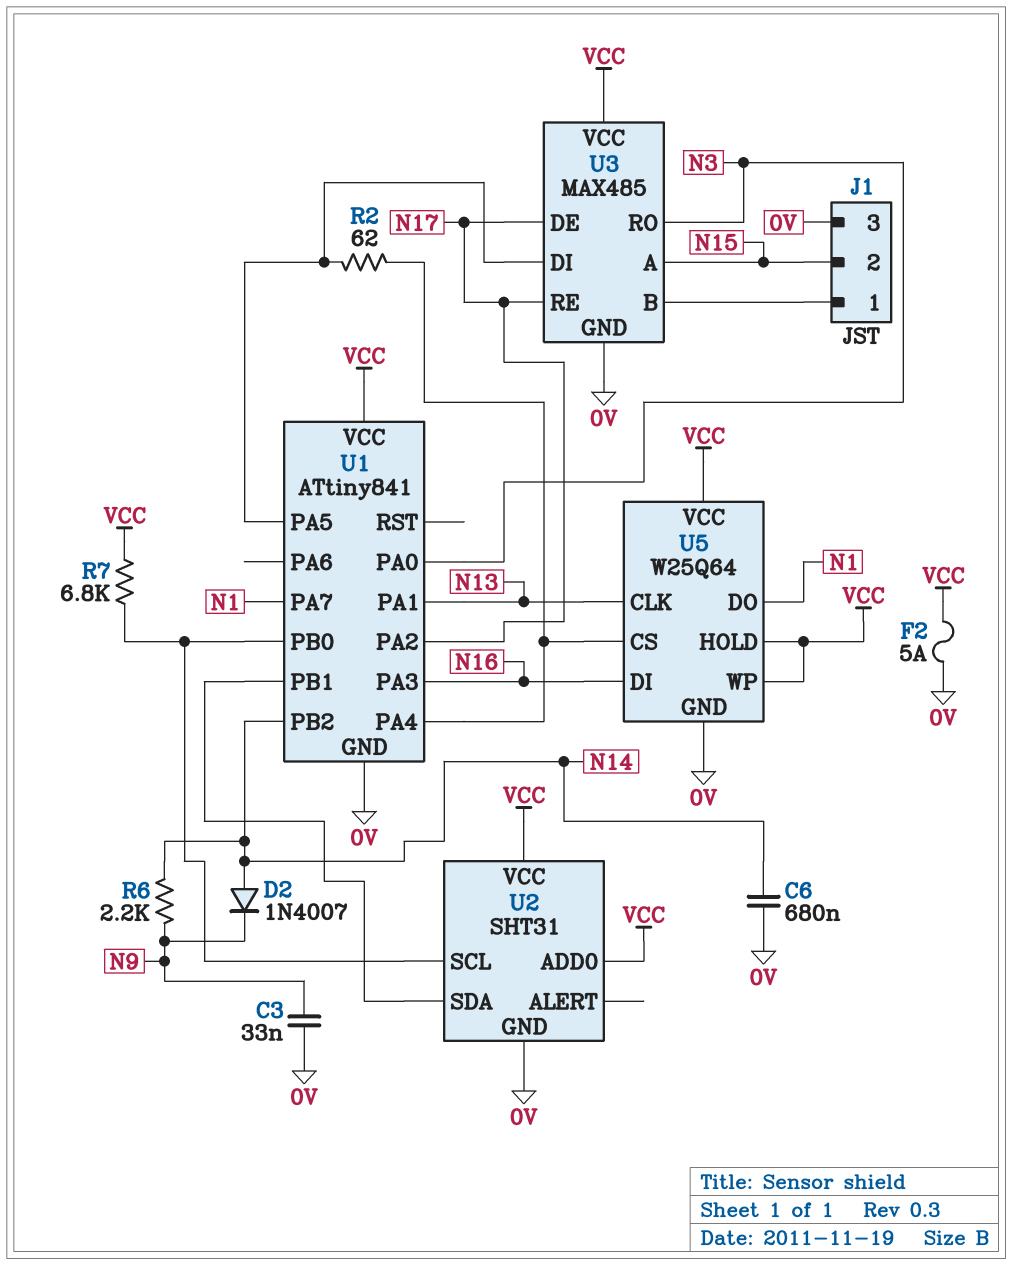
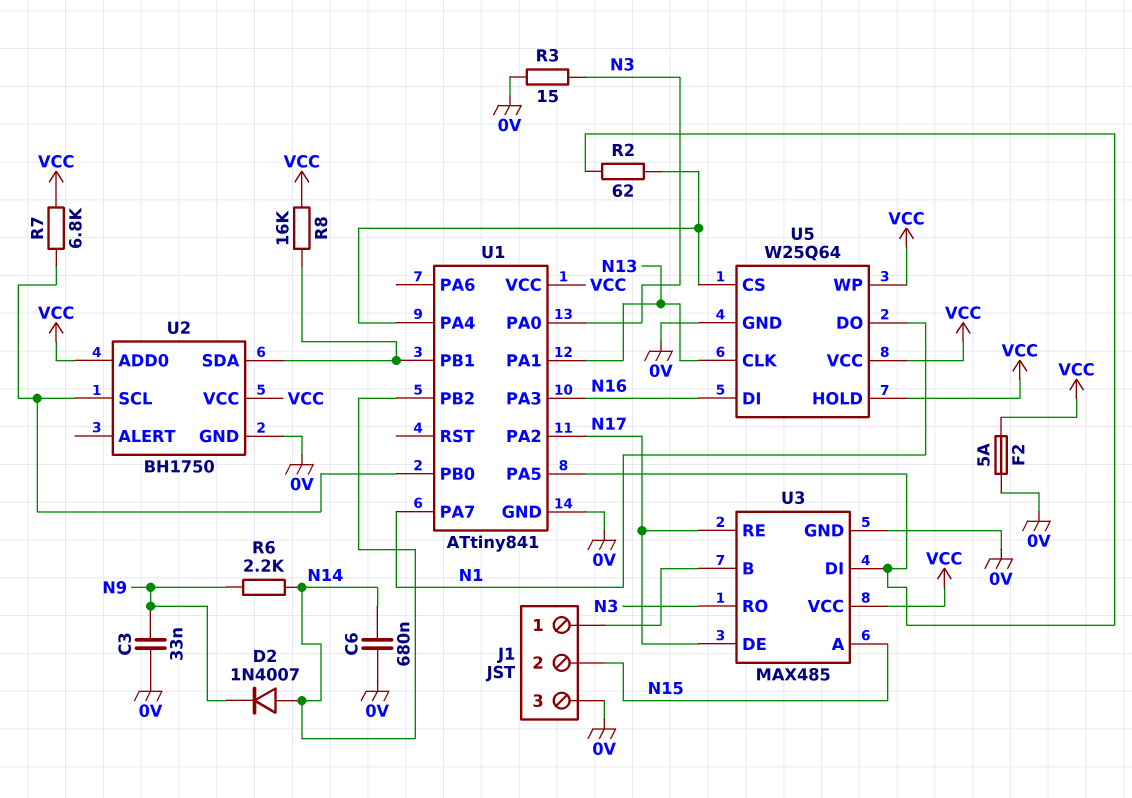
R3: none -> 15 (0V, N3)
R8: none -> 16k (U1/PB1, VCC)
U2: SHT31 -> BH1750

